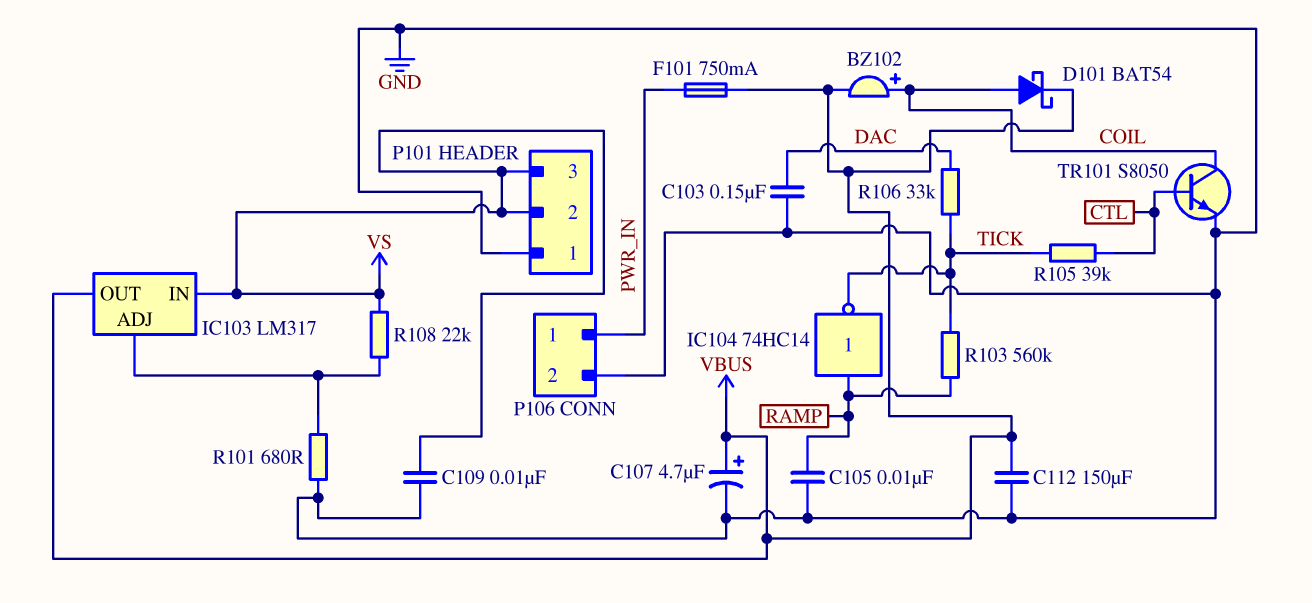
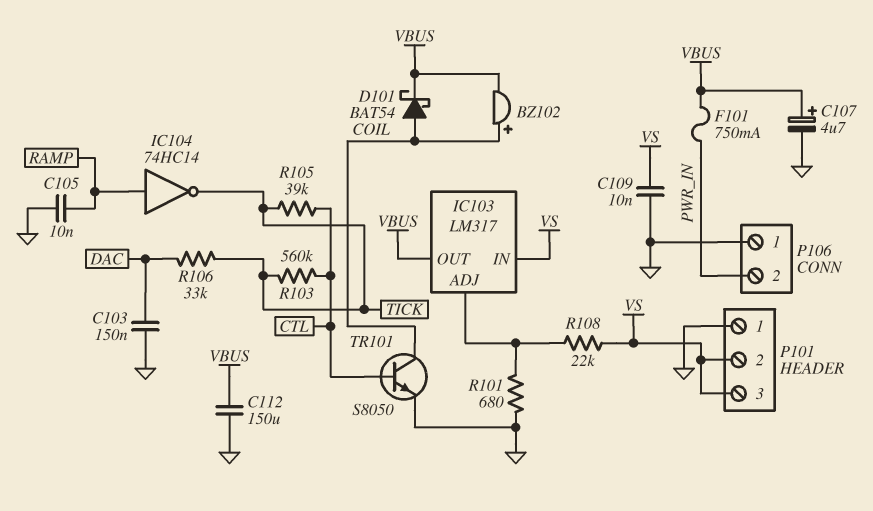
P106 pin 1: PWR_IN -> GND
P106 pin 2: GND -> PWR_IN
R103: 560k (RAMP, TICK) -> 560k (CTL, TICK)

